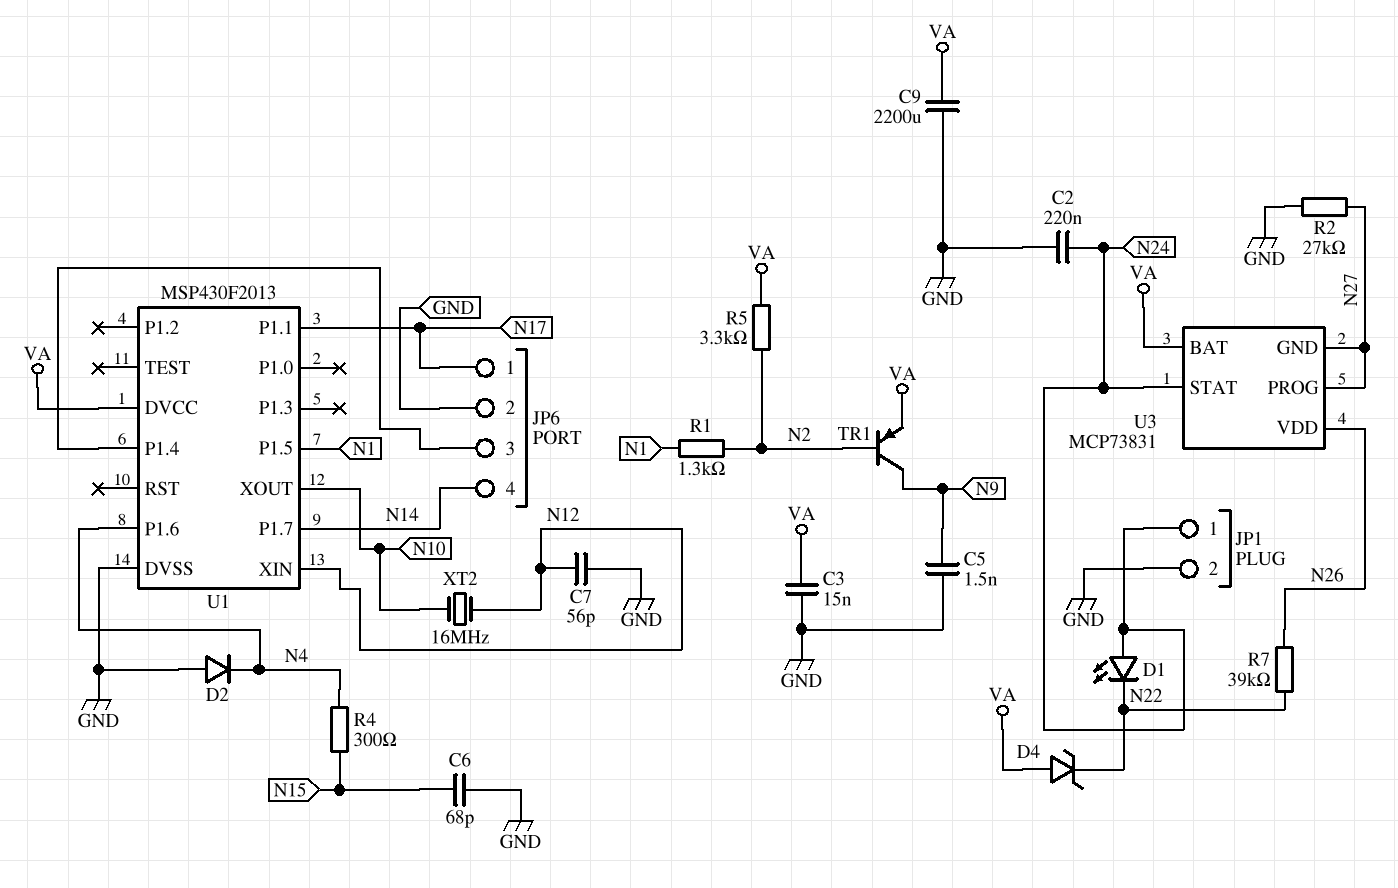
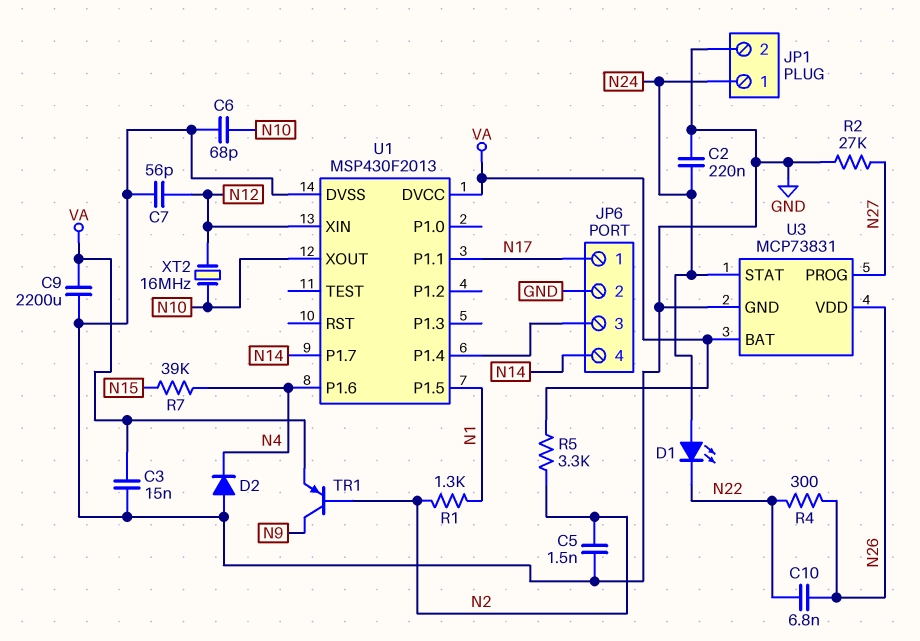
C5: 1.5nF (GND, N9) -> 1.5nF (GND, N2)
C6: 68pF (GND, N15) -> 68pF (GND, N10)
C10: none -> 6.8nF (N22, N26)
D4: zener (A VA, K N22) -> none
R4: 300 (N4, N15) -> 300 (N22, N26)
R7: 39k (N22, N26) -> 39k (N4, N15)
U3 pin GND: N27 -> GND

